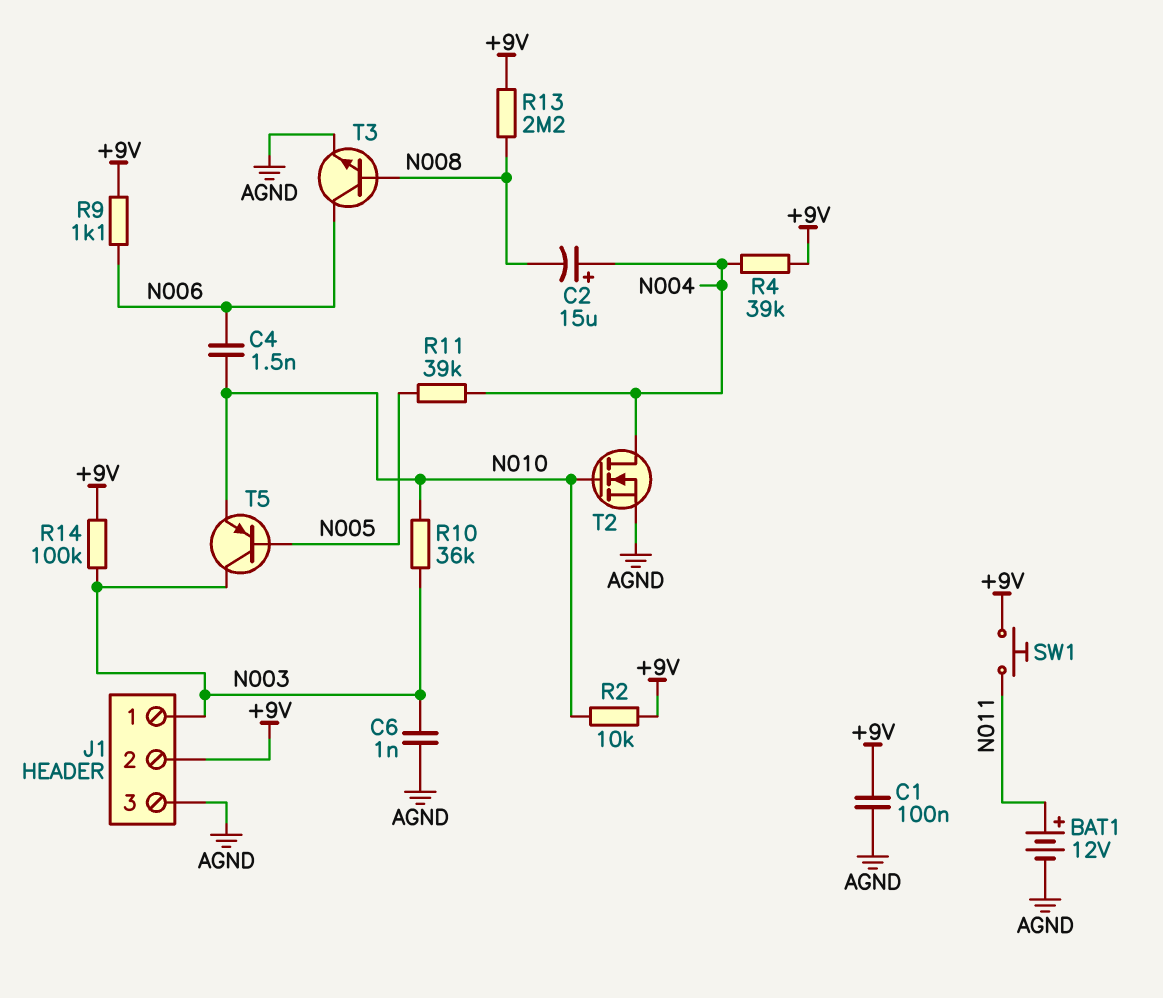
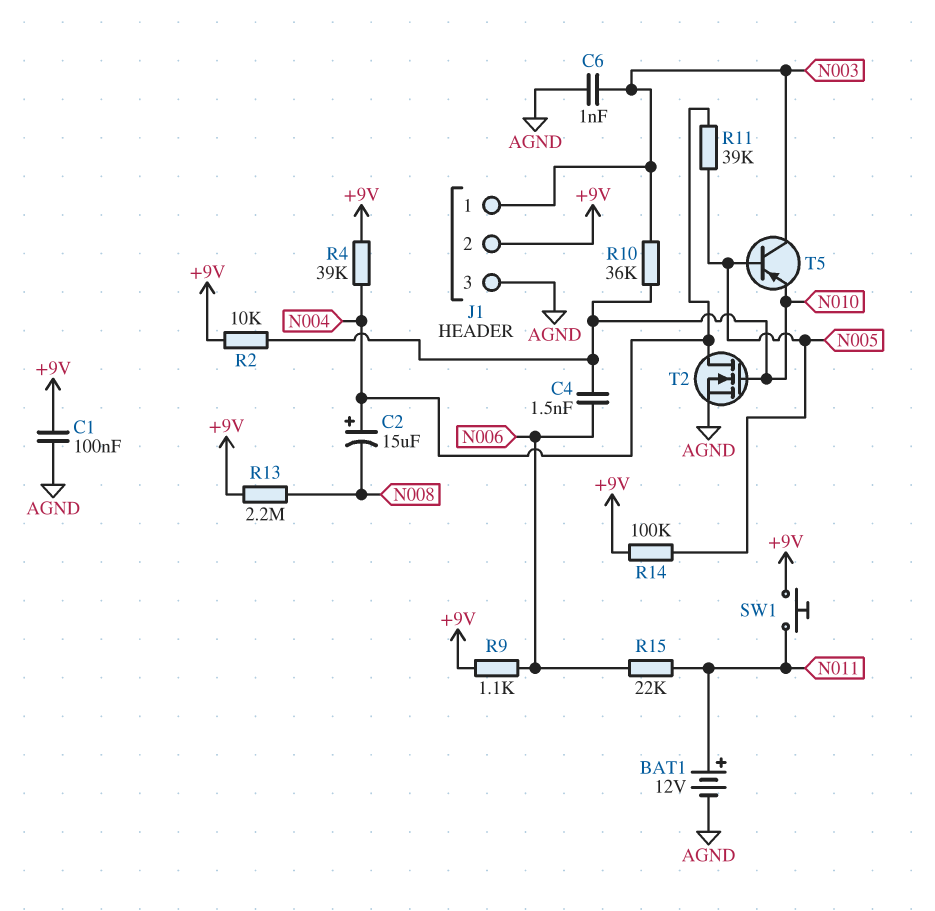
R14: 100k (+9V, N003) -> 100k (+9V, N005)
R15: none -> 22k (N006, N011)
T3: NPN (B N008, C N006, E AGND) -> none

